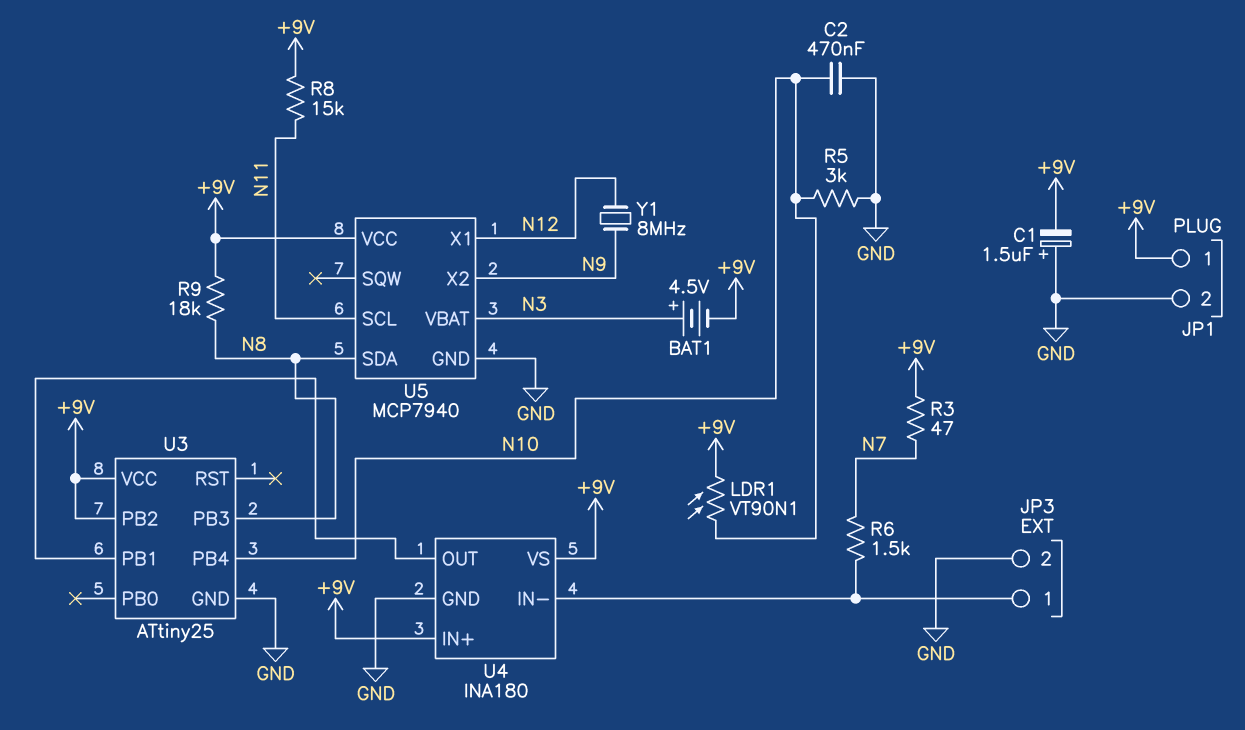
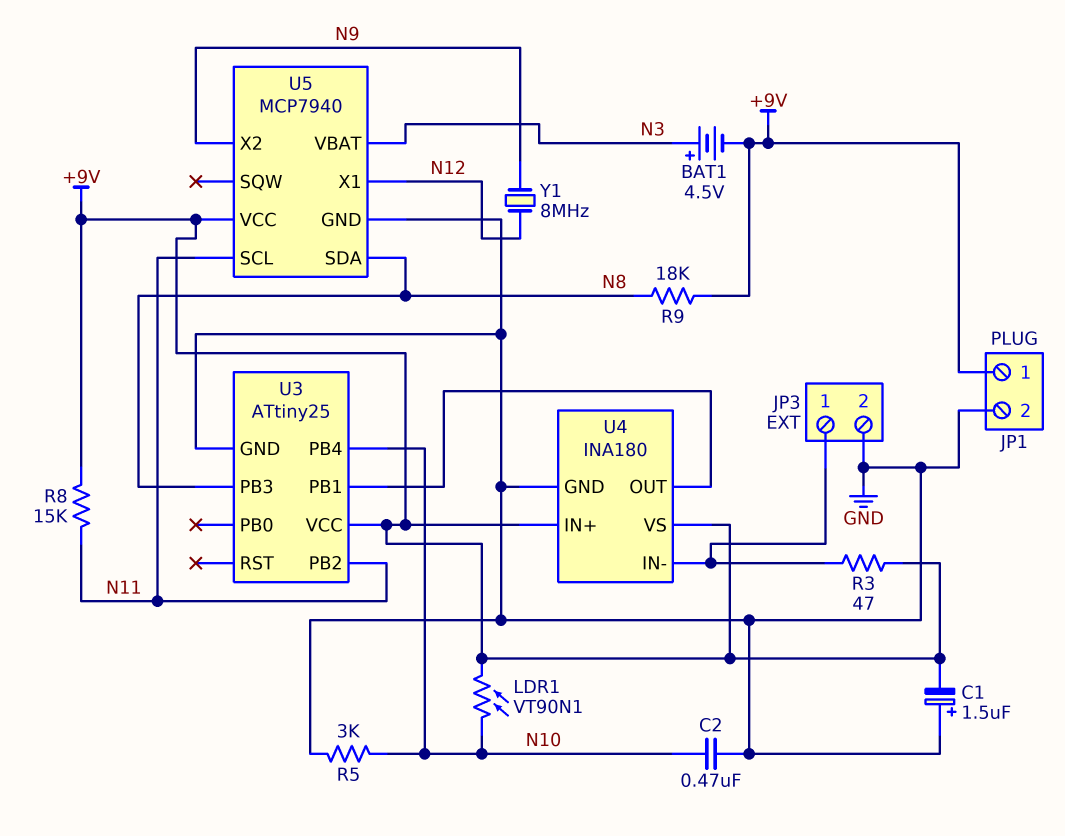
R3: 47 (+9V, N7) -> 47 (+9V, JP3/1)
R6: 1.5k (JP3/1, N7) -> none
U3 pin PB2: +9V -> N11

